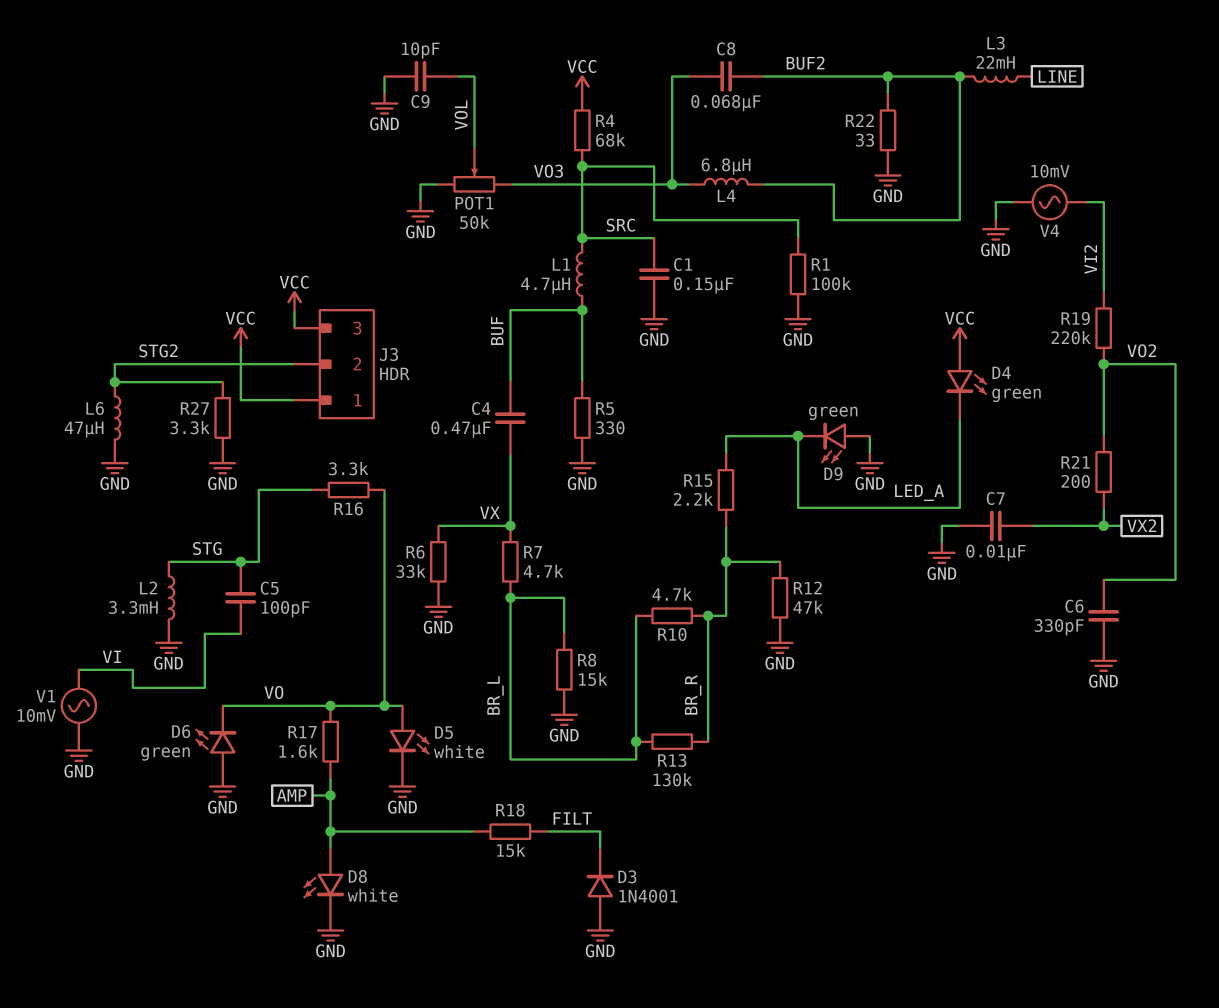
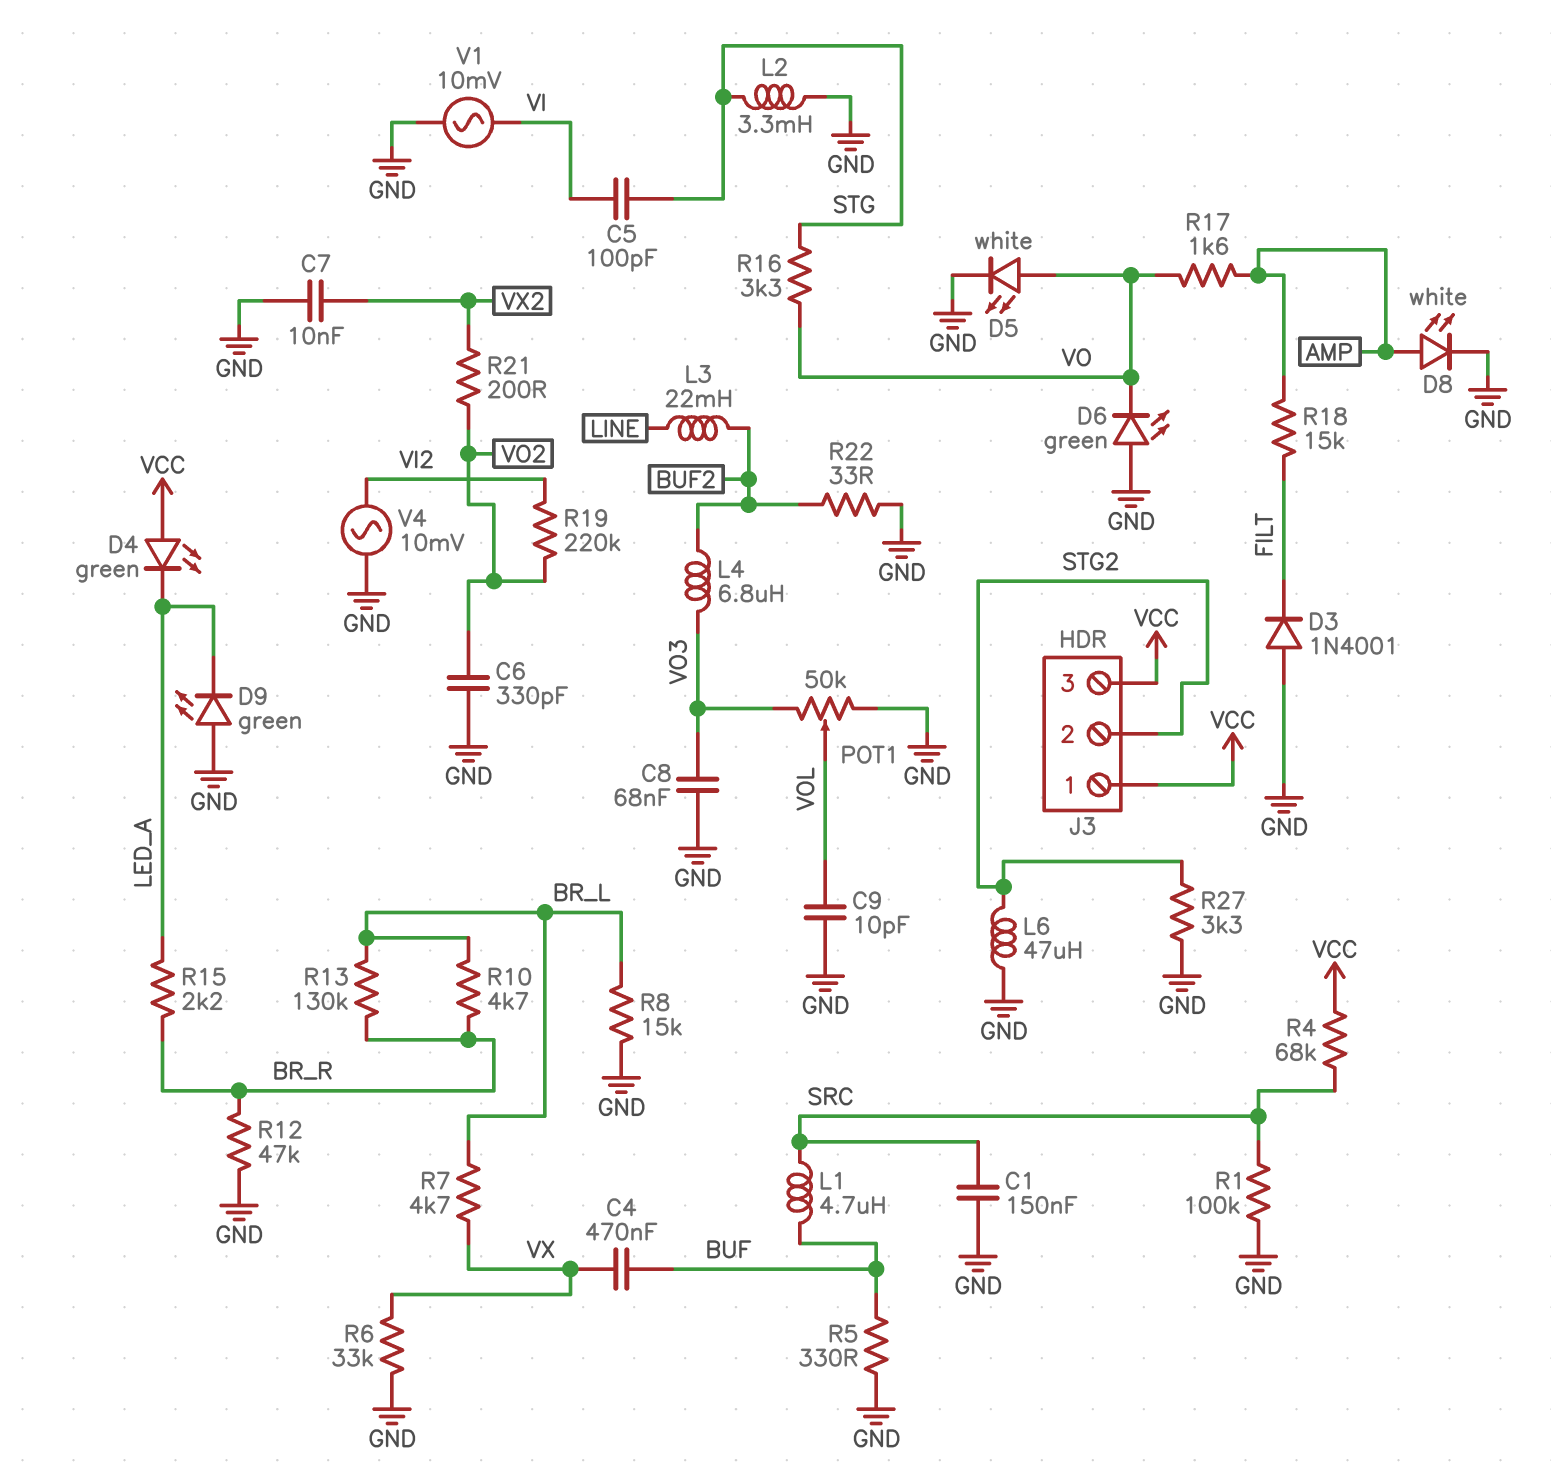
C8: 68nF (BUF2, VO3) -> 68nF (GND, VO3)

